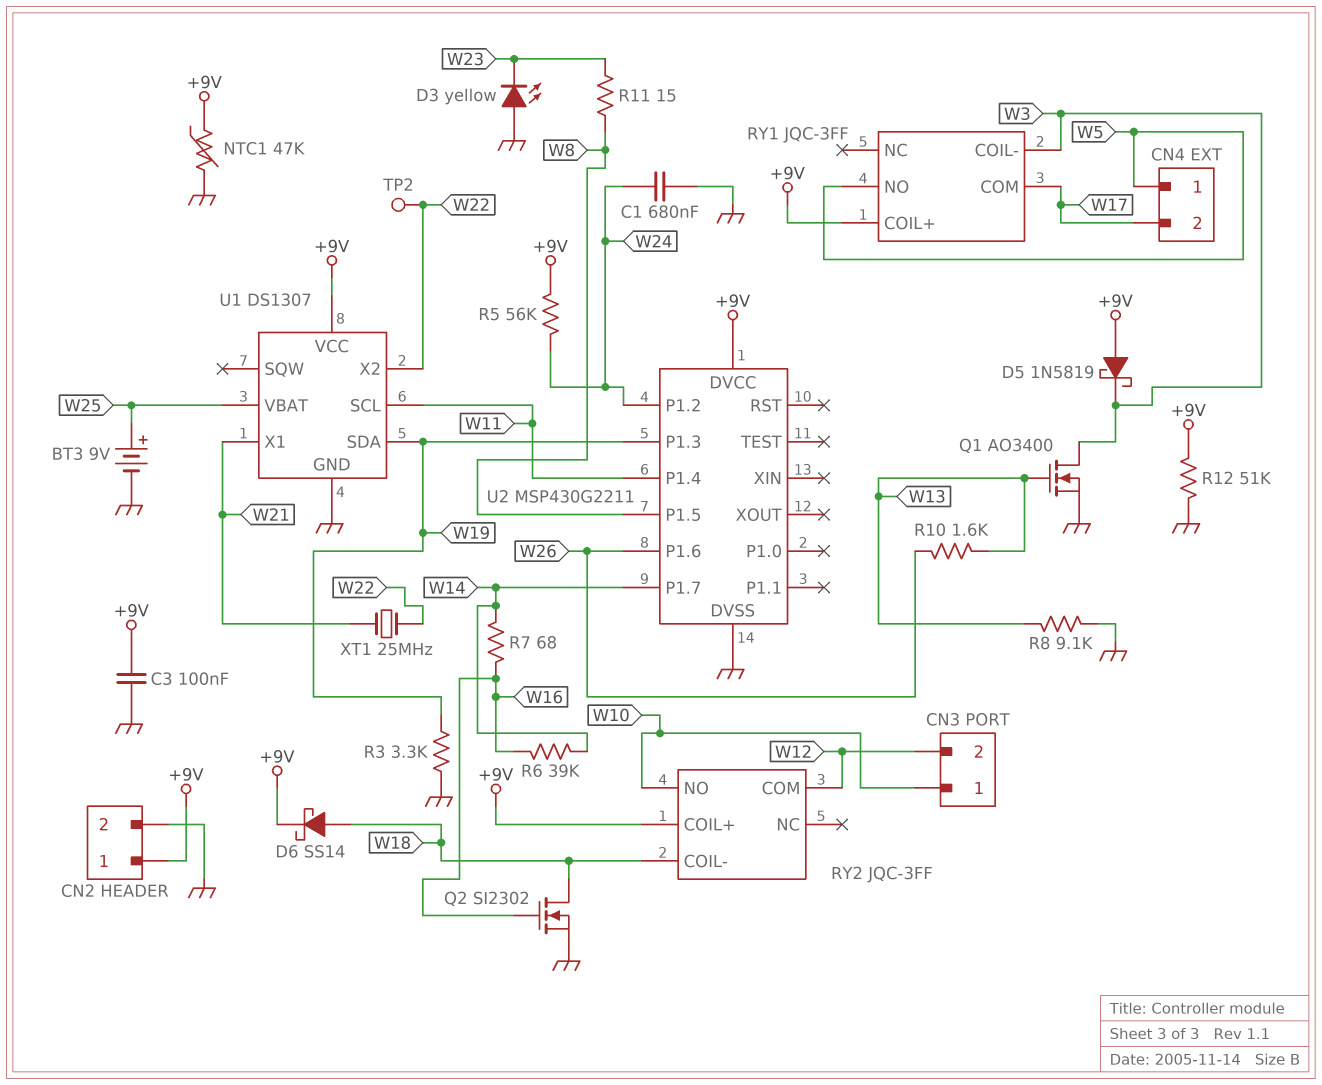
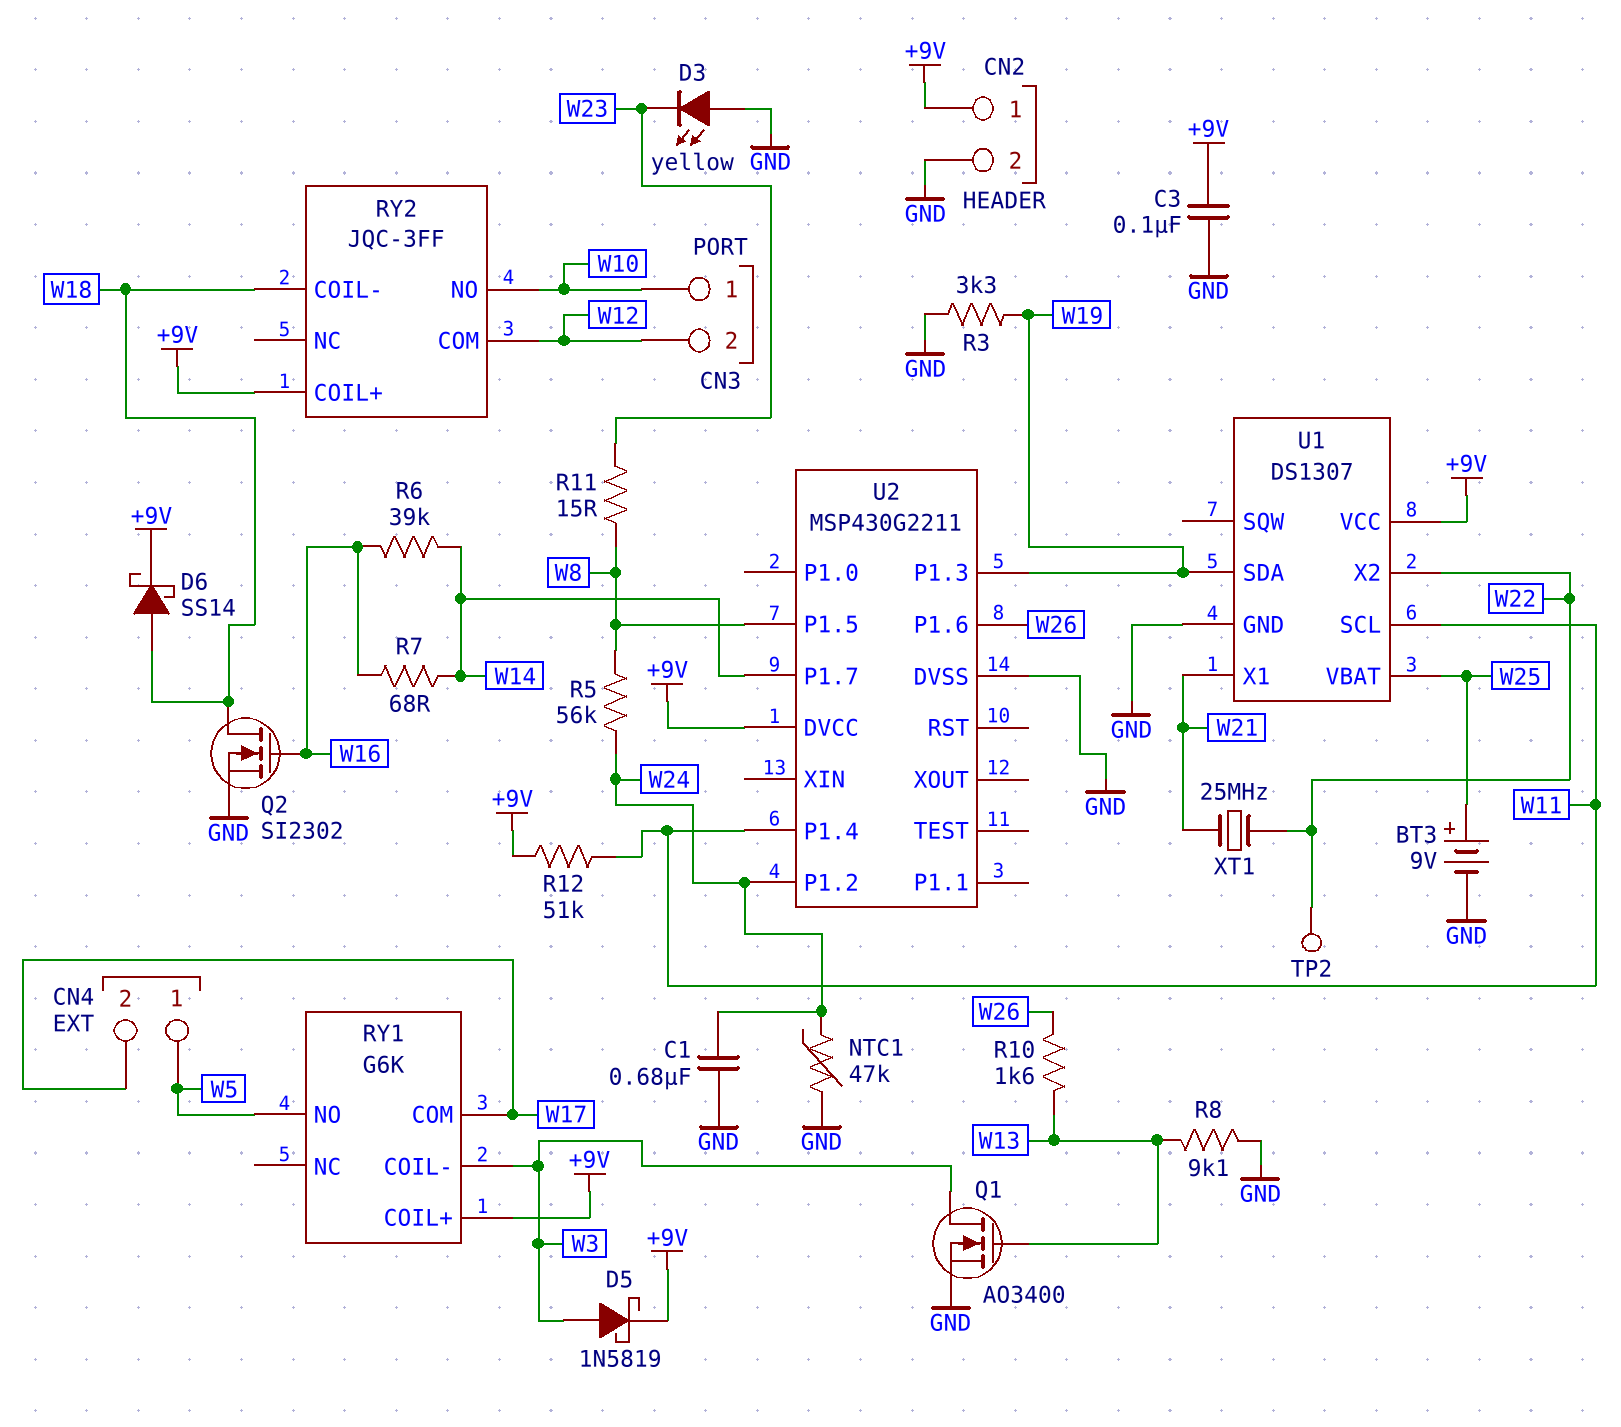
D5: schottky 1N5819 (A +9V, K W3) -> schottky 1N5819 (A W3, K +9V)
NTC1: 47k (+9V, GND) -> 47k (GND, W24)
R5: 56k (+9V, W24) -> 56k (W8, W24)
R12: 51k (+9V, GND) -> 51k (+9V, W11)
RY1: JQC-3FF -> G6K

